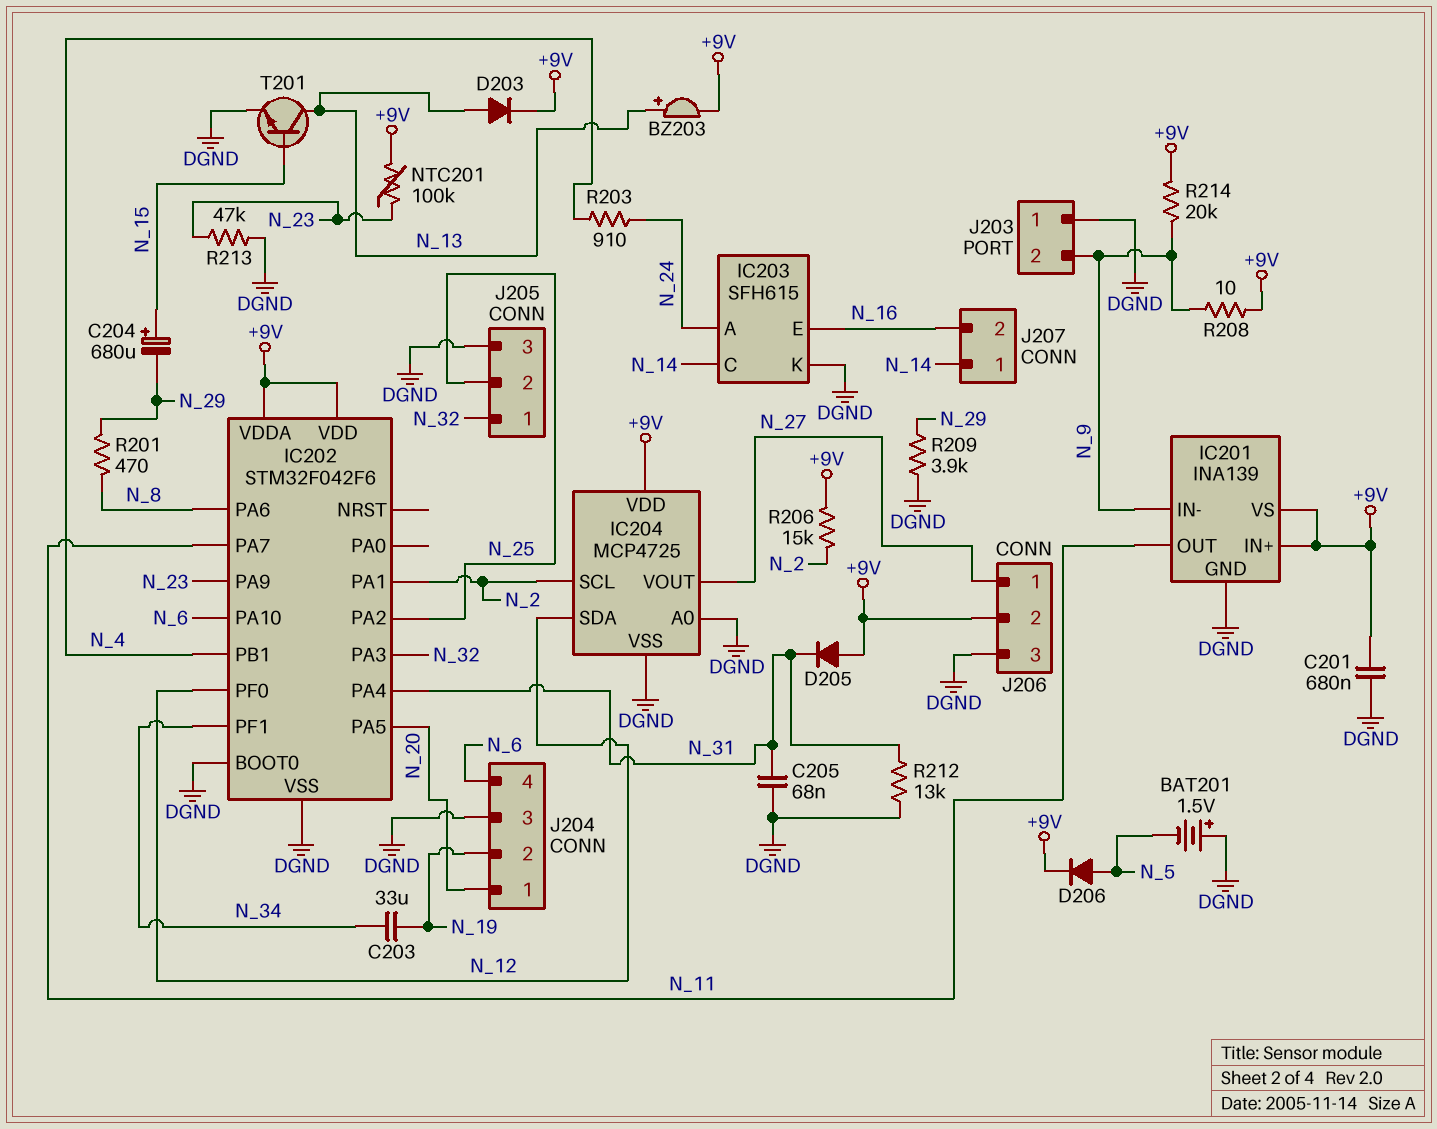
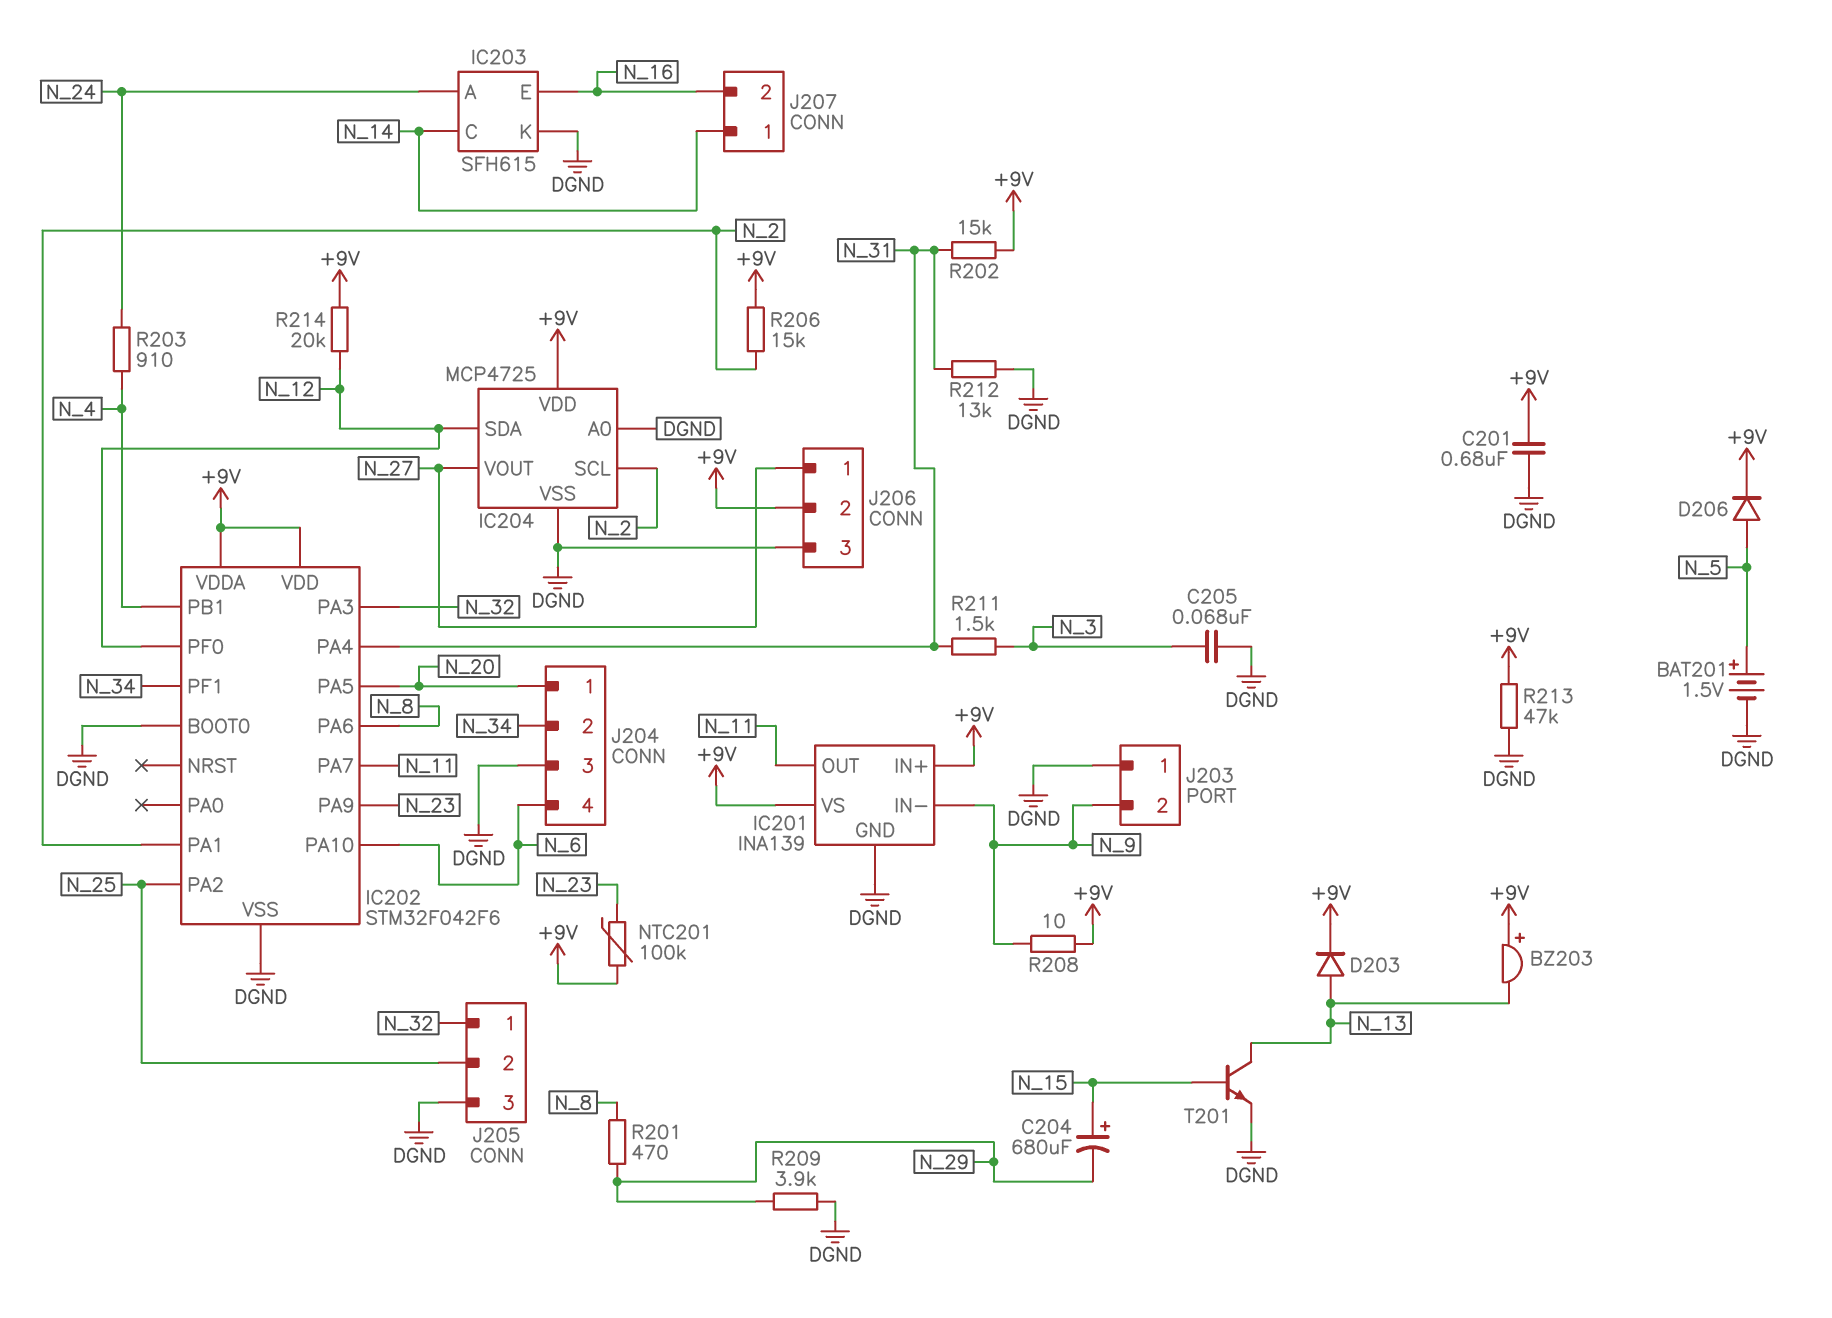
BAT201: 1.5V (plus DGND, minus N_5) -> 1.5V (plus N_5, minus DGND)
BZ203: buzzer (plus N_13, minus +9V) -> buzzer (plus +9V, minus N_13)
C203: 33uF (N_19, N_34) -> none
C205: 68nF (DGND, N_31) -> 68nF (DGND, N_3)
D205: diode (A +9V, K N_31) -> none
J204 pin 2: N_19 -> N_34
R202: none -> 15k (+9V, N_31)
R211: none -> 1.5k (N_3, N_31)
R213: 47k (DGND, N_23) -> 47k (+9V, DGND)
R214: 20k (+9V, N_9) -> 20k (+9V, N_12)

